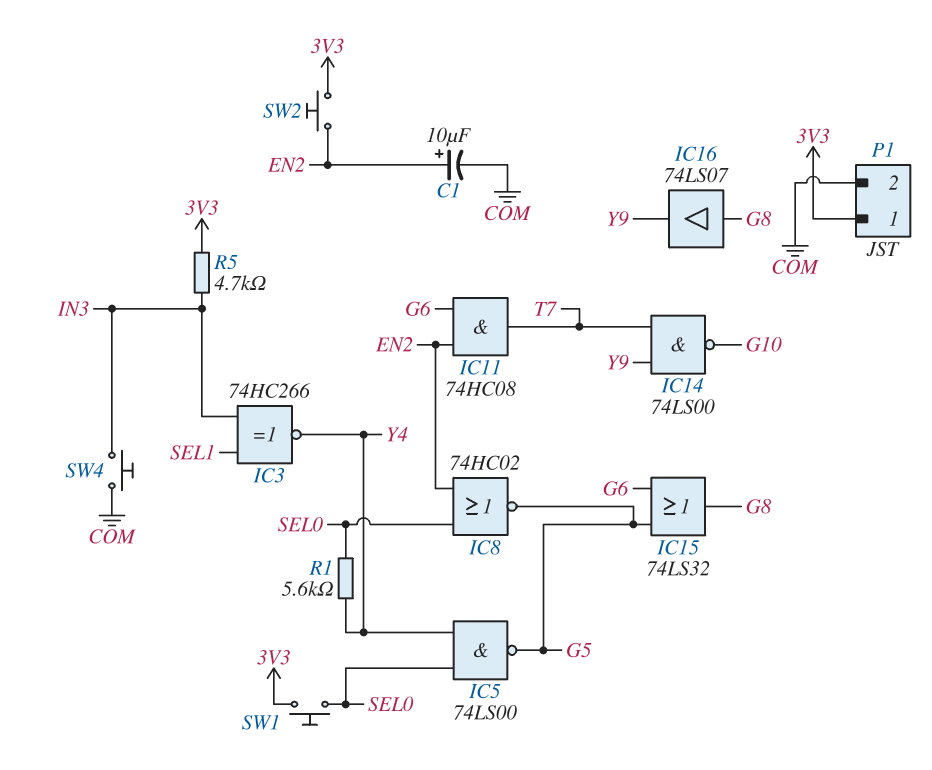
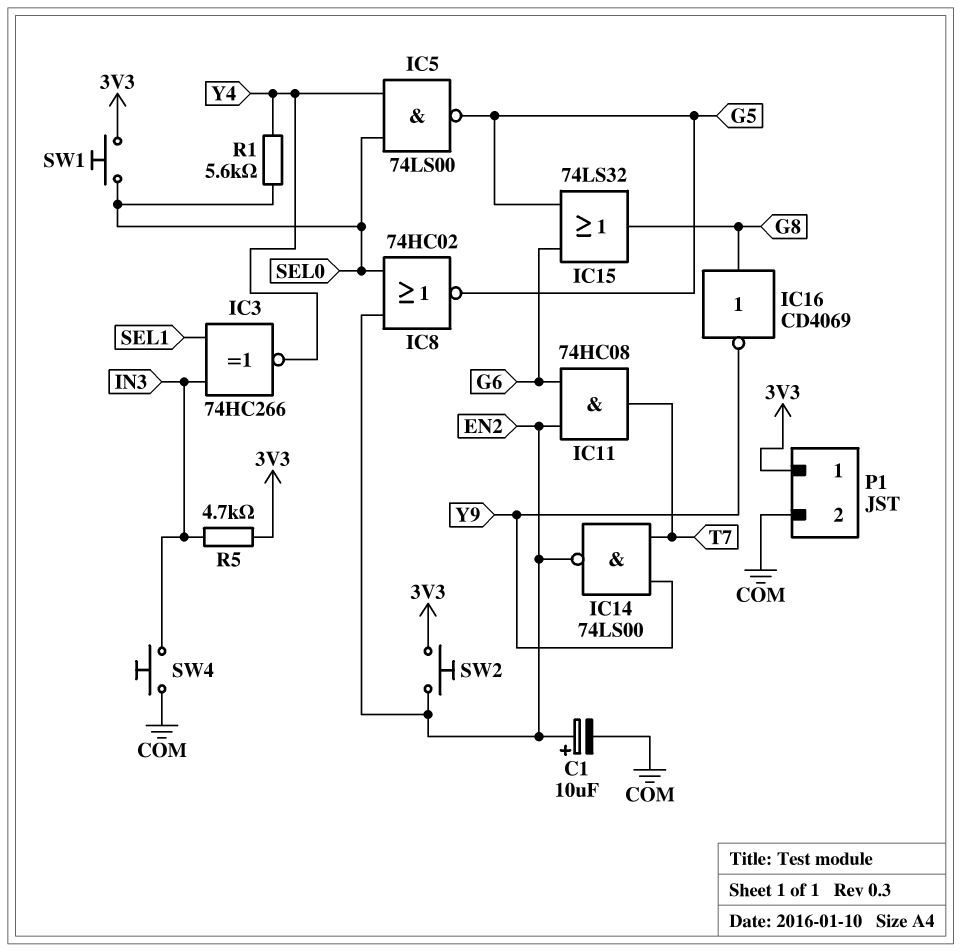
IC14: NAND 74LS00 (in T7, in Y9, out G10) -> NAND 74LS00 (in T7, in Y9, out EN2)
IC16: buffer 74LS07 (in G8, out Y9) -> NOT CD4069 (in G8, out Y9)

